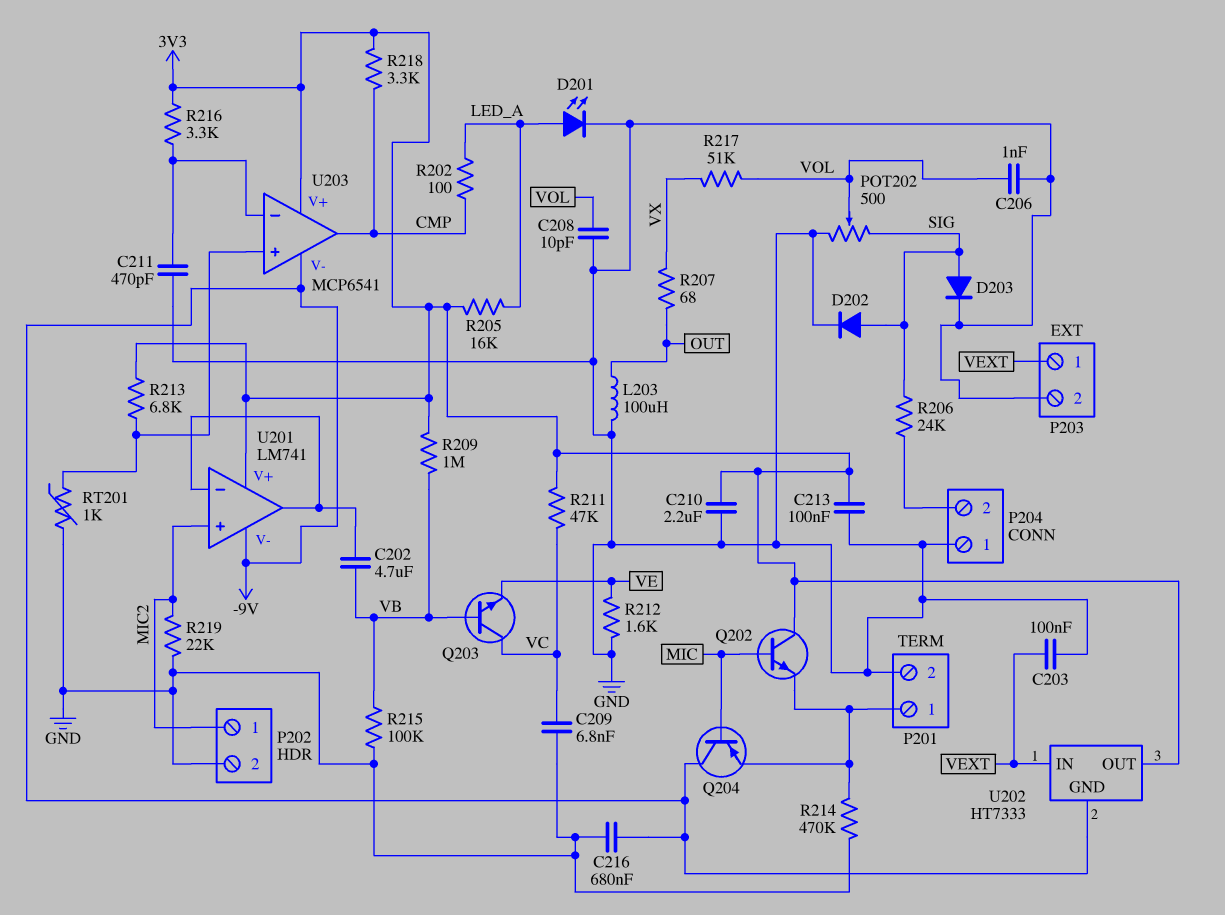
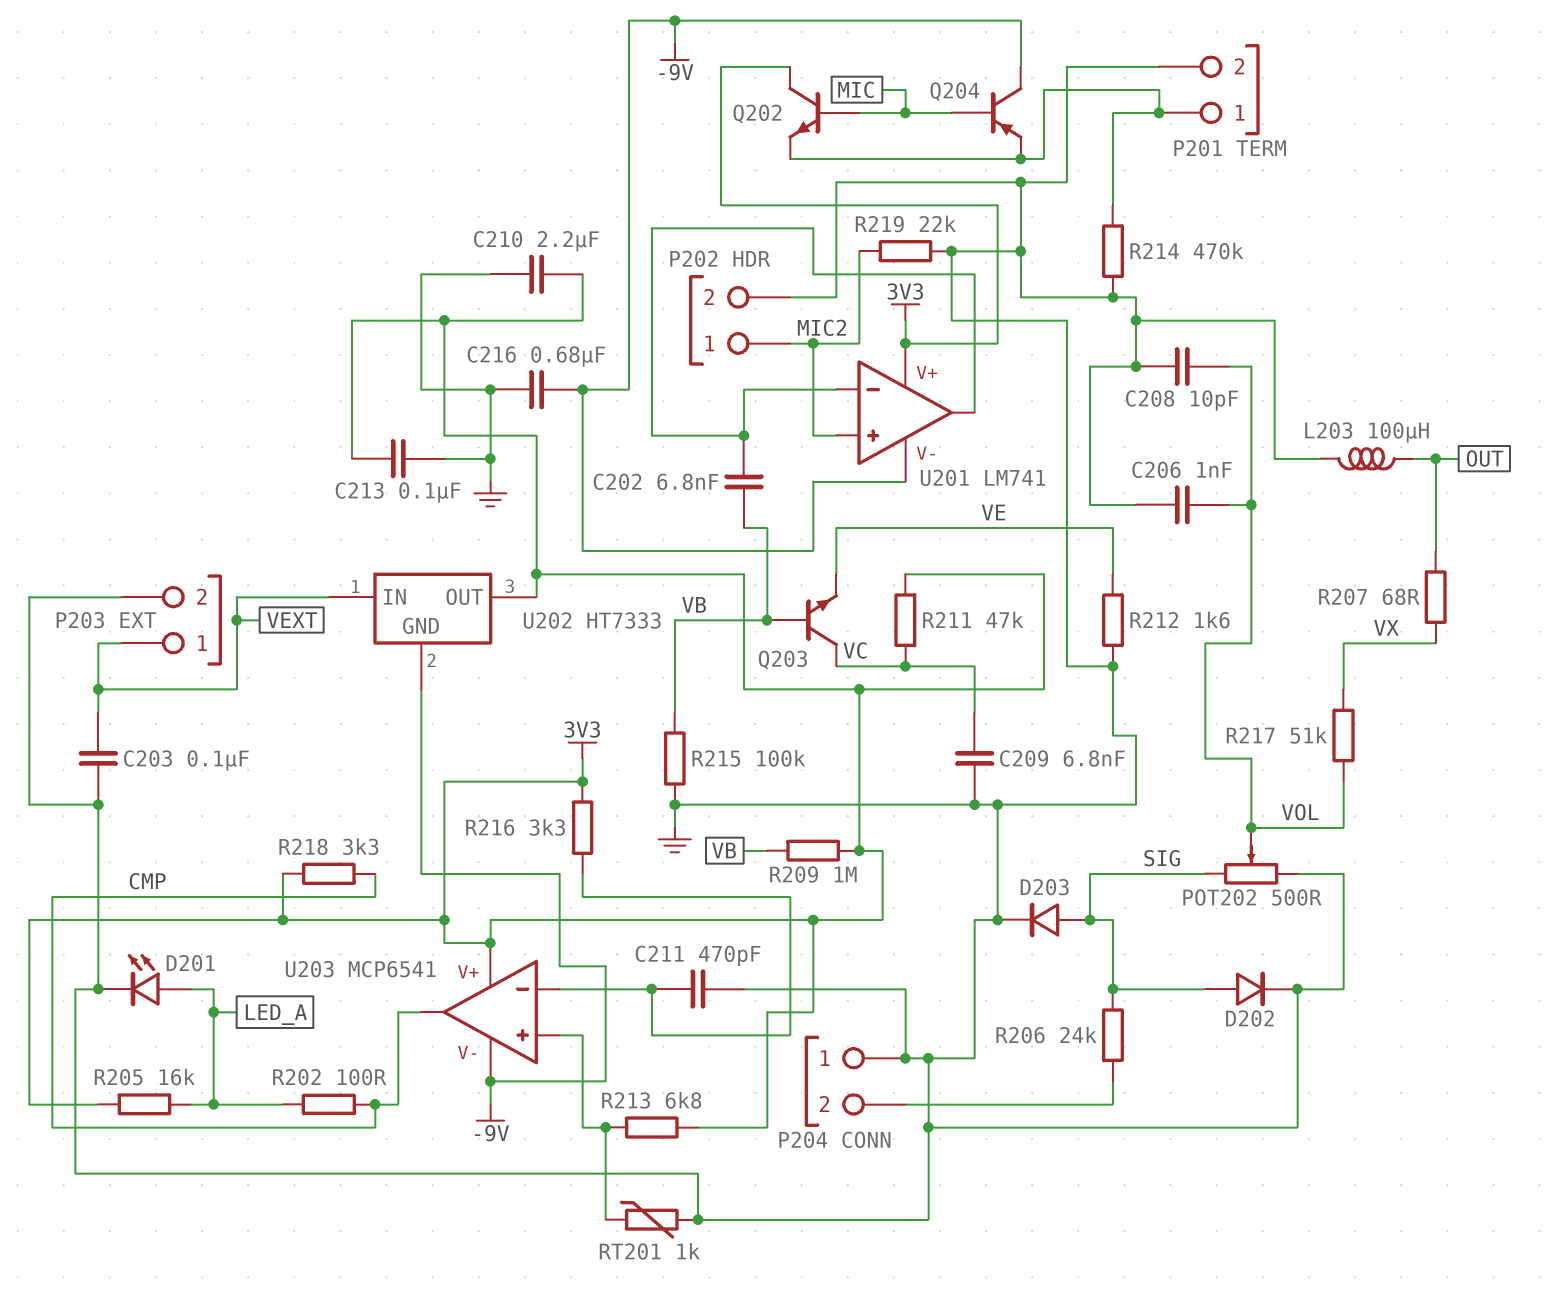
C202: 4.7uF (U201/in-, VB) -> 6.8nF (U201/in-, VB)

